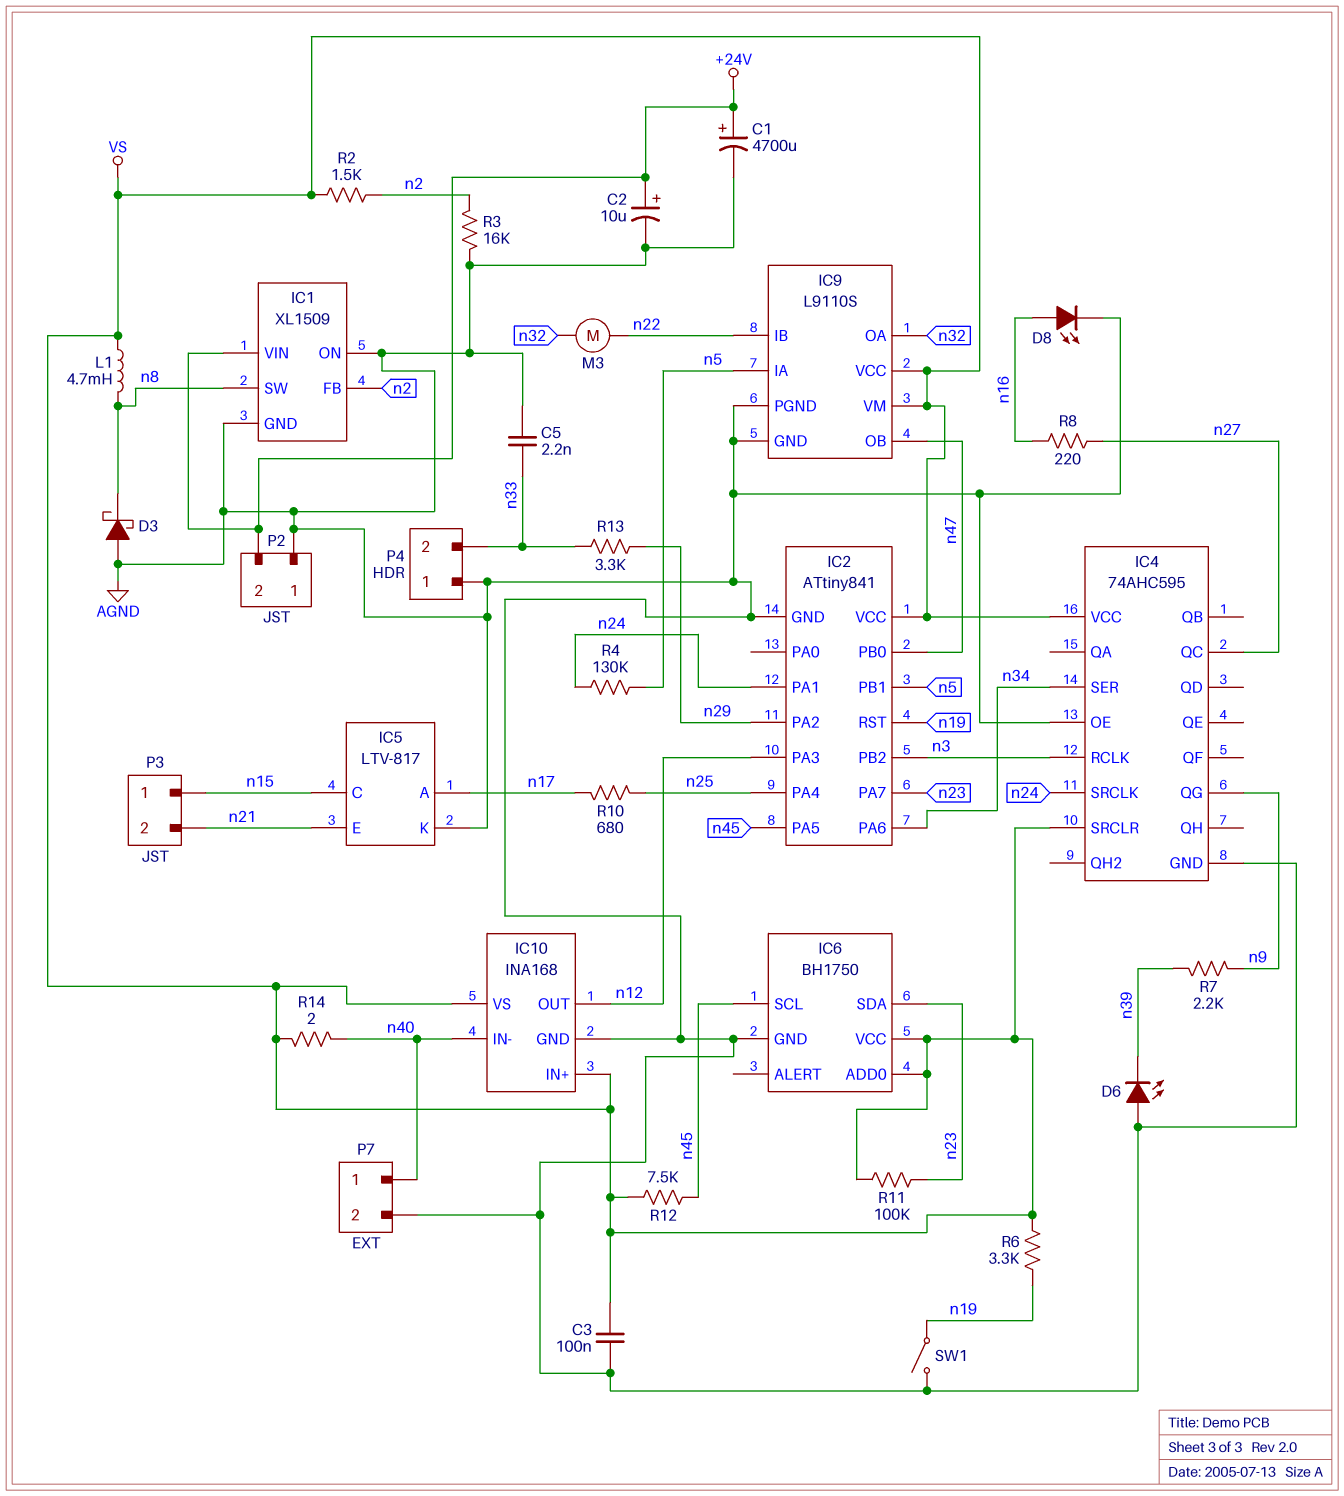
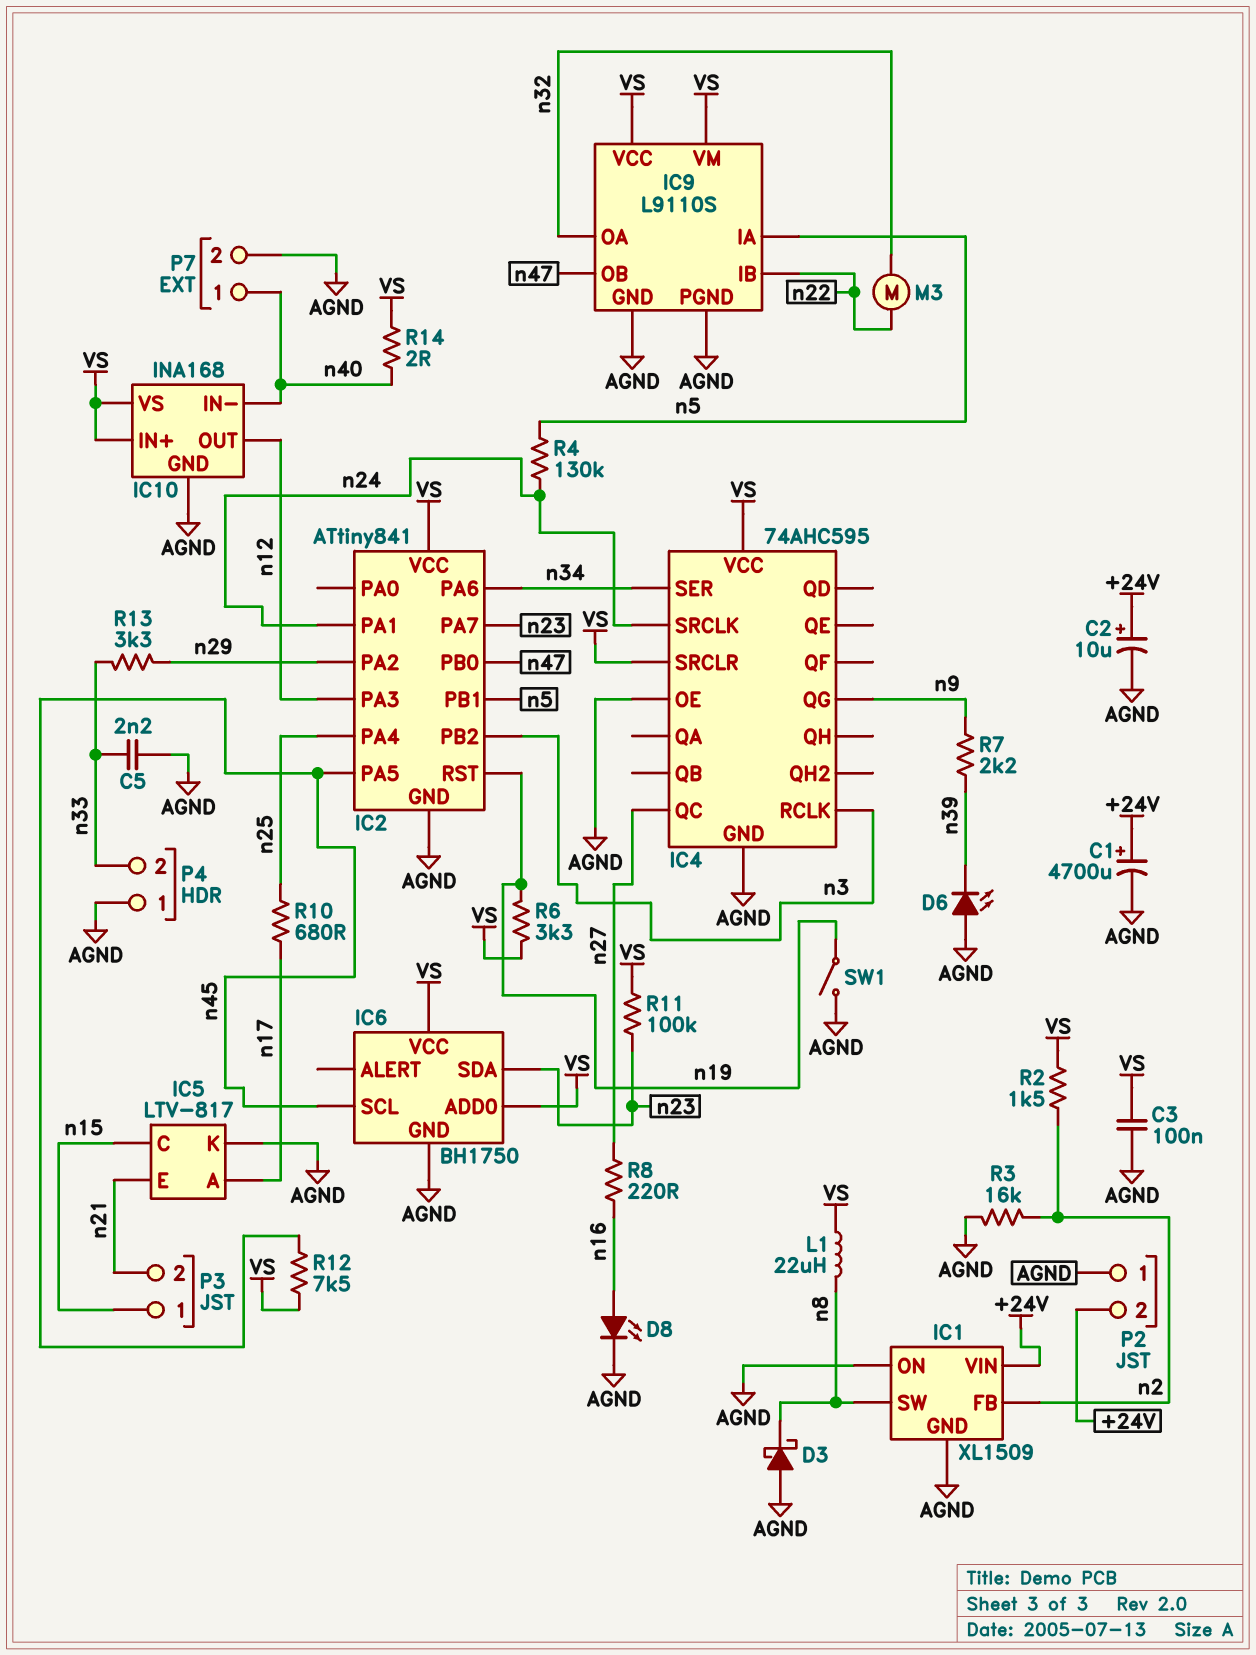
L1: 4.7mH (VS, n8) -> 22uH (VS, n8)

